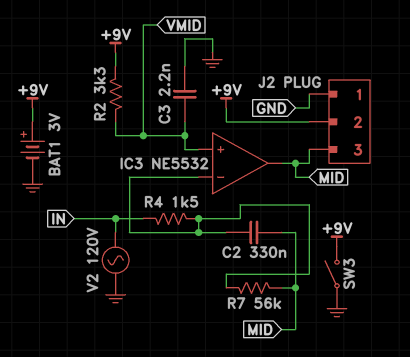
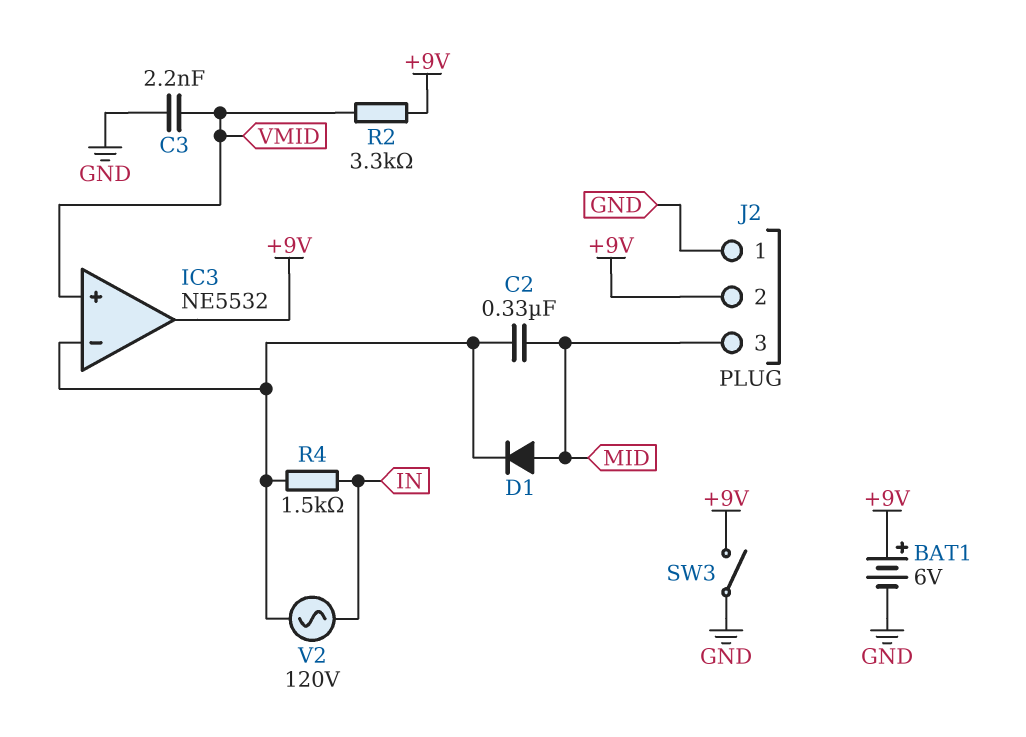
BAT1: 3V (plus +9V, minus GND) -> 6V (plus +9V, minus GND)
D1: none -> diode (A MID, K IC3/in-)
IC3 pin out: MID -> +9V
R7: 56k (IC3/in-, MID) -> none
V2: AC 120V (GND, IN) -> AC 120V (IC3/in-, IN)

